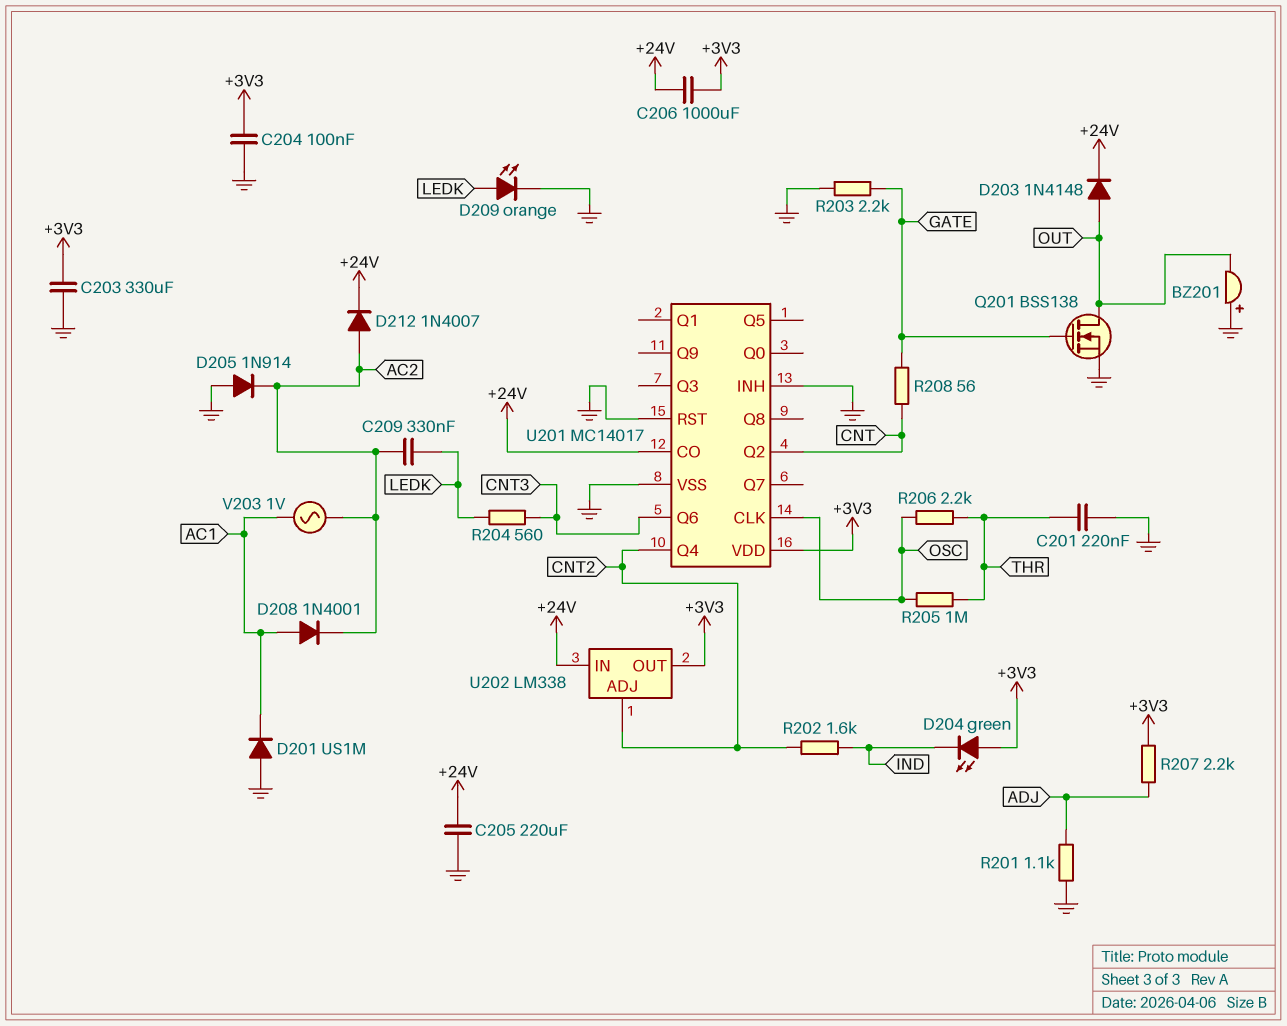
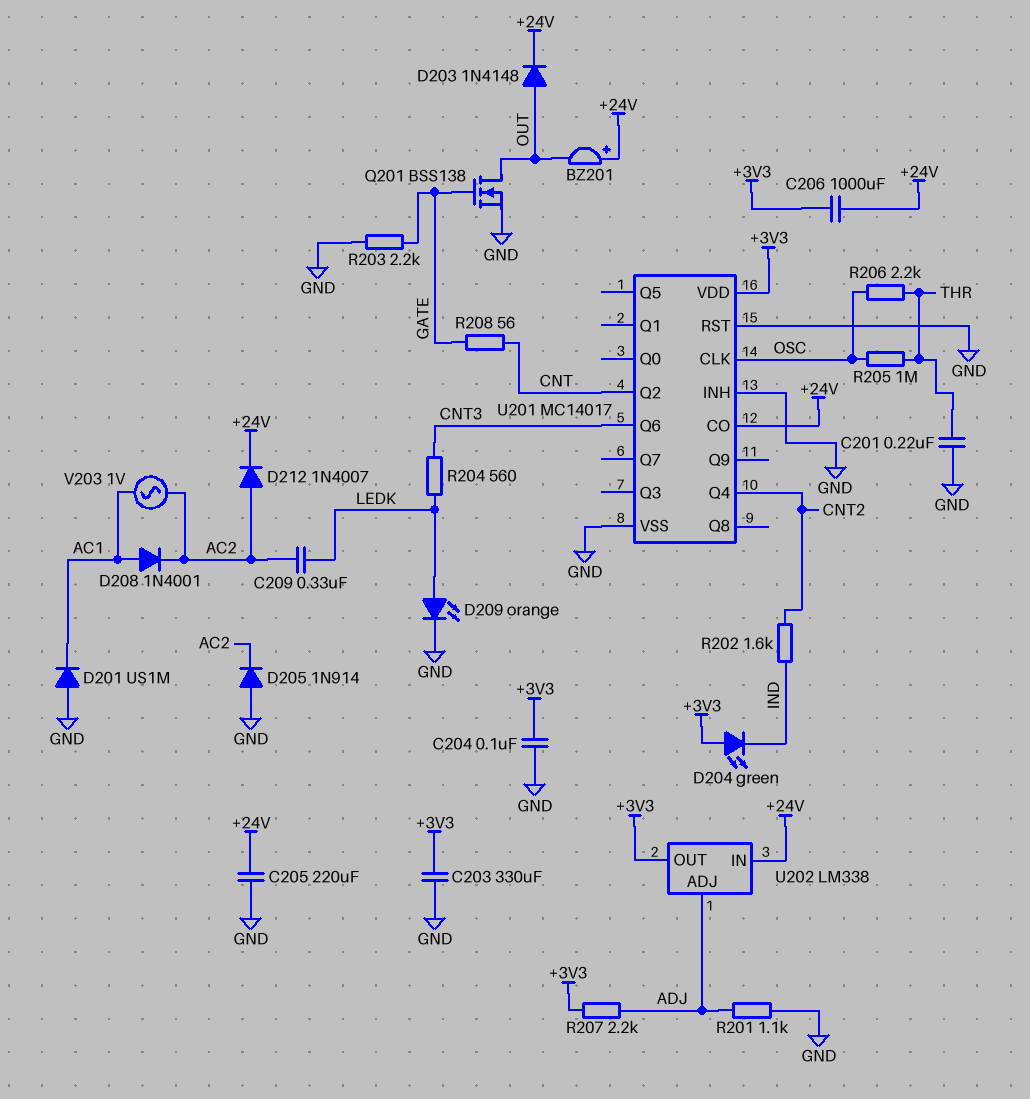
BZ201: buzzer (plus GND, minus OUT) -> buzzer (plus +24V, minus OUT)
U202 pin ADJ: CNT2 -> ADJ

